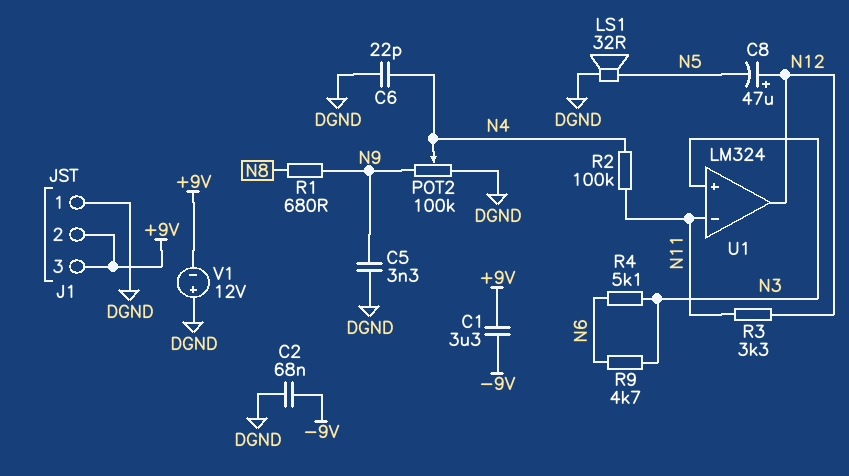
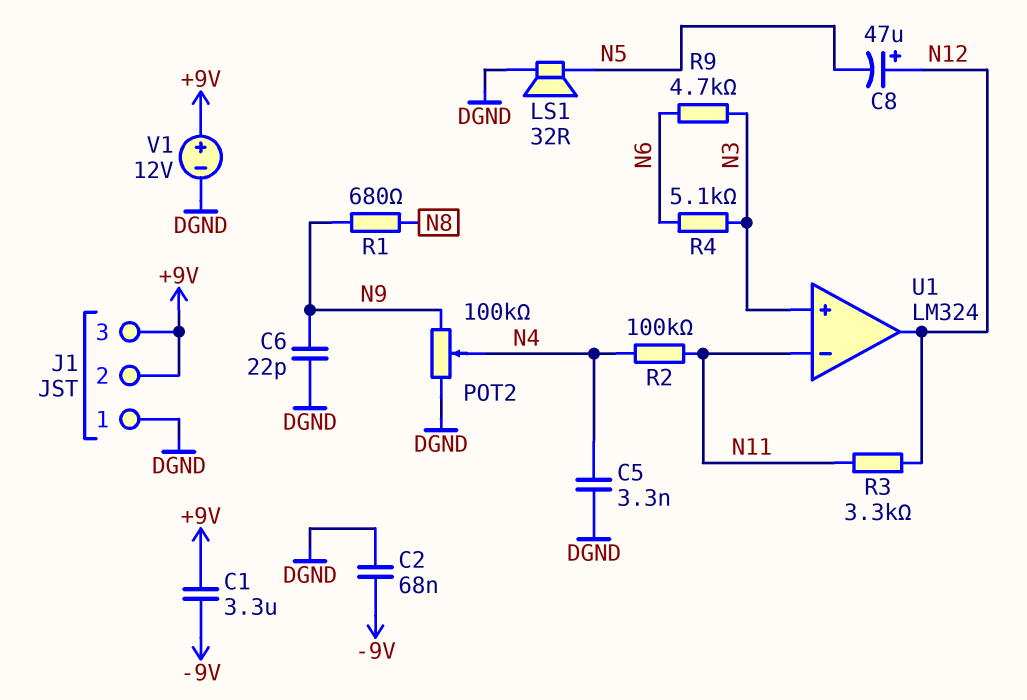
C5: 3.3nF (DGND, N9) -> 3.3nF (DGND, N4)
C6: 22pF (DGND, N4) -> 22pF (DGND, N9)
V1: 12V (plus DGND, minus +9V) -> 12V (plus +9V, minus DGND)

